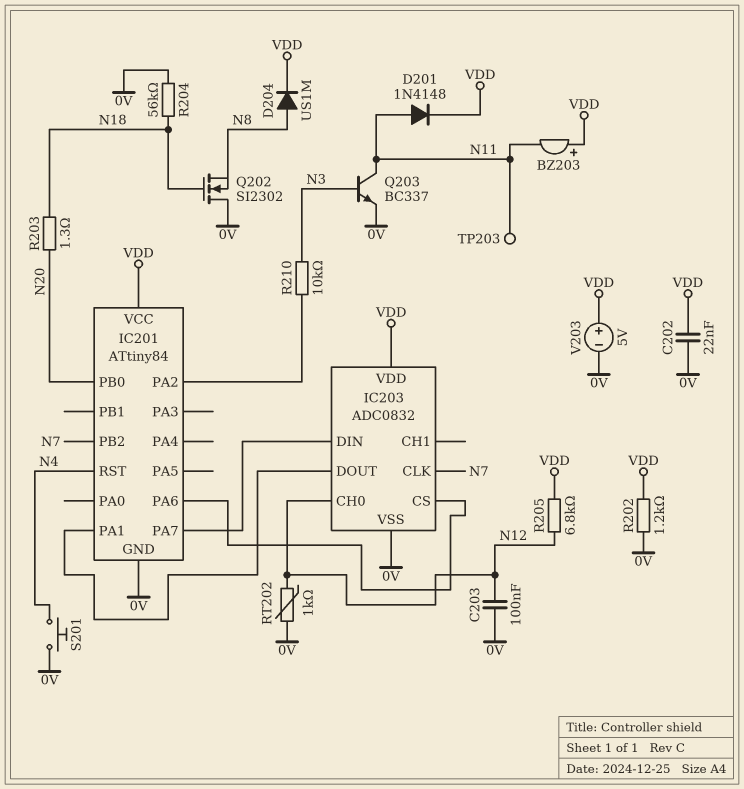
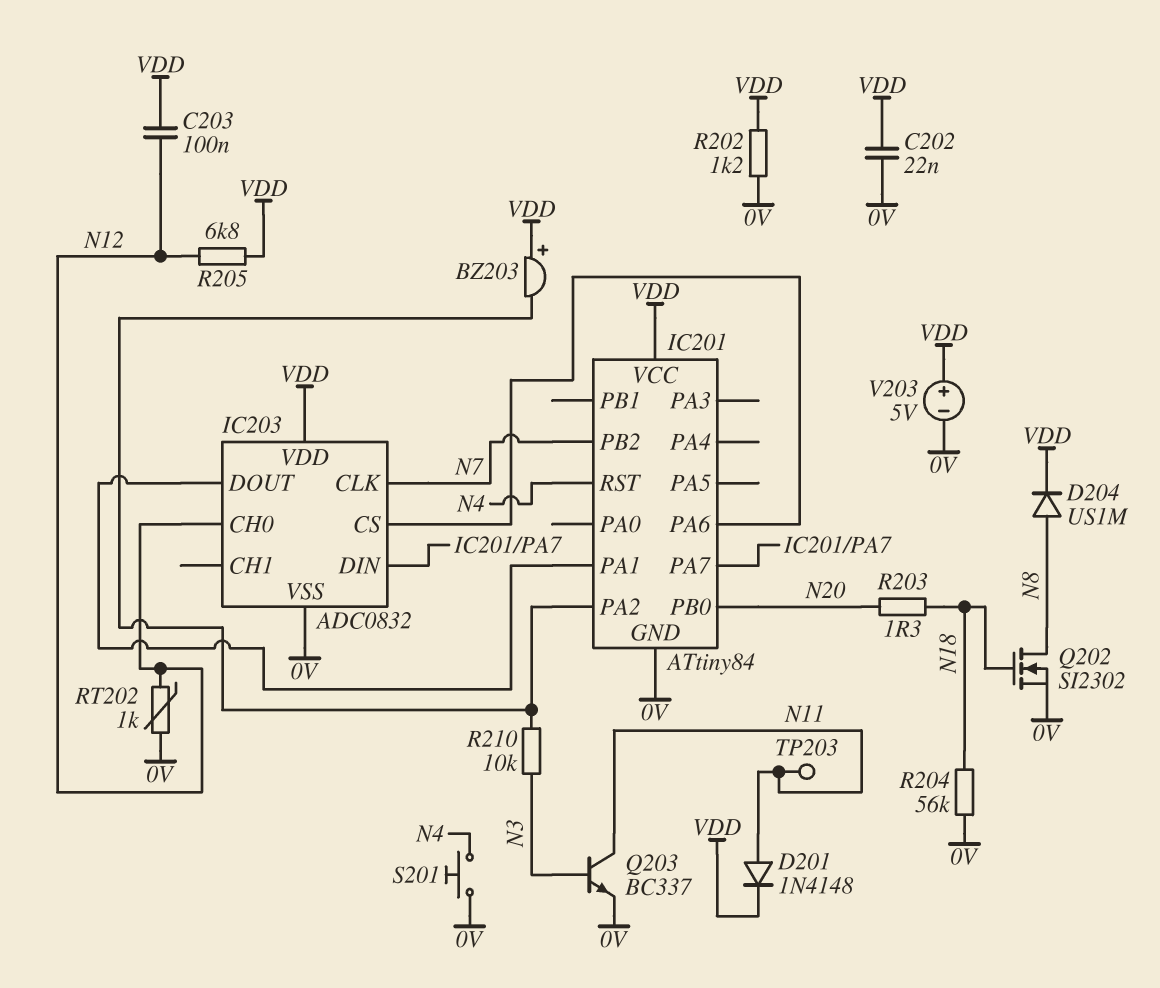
BZ203: buzzer (plus VDD, minus N11) -> buzzer (plus VDD, minus IC201/PA2)
C203: 100nF (0V, N12) -> 100nF (N12, VDD)
Q202: NMOS SI2302 (G N18, D 0V, S N8) -> NMOS SI2302 (G N18, D N8, S 0V)

